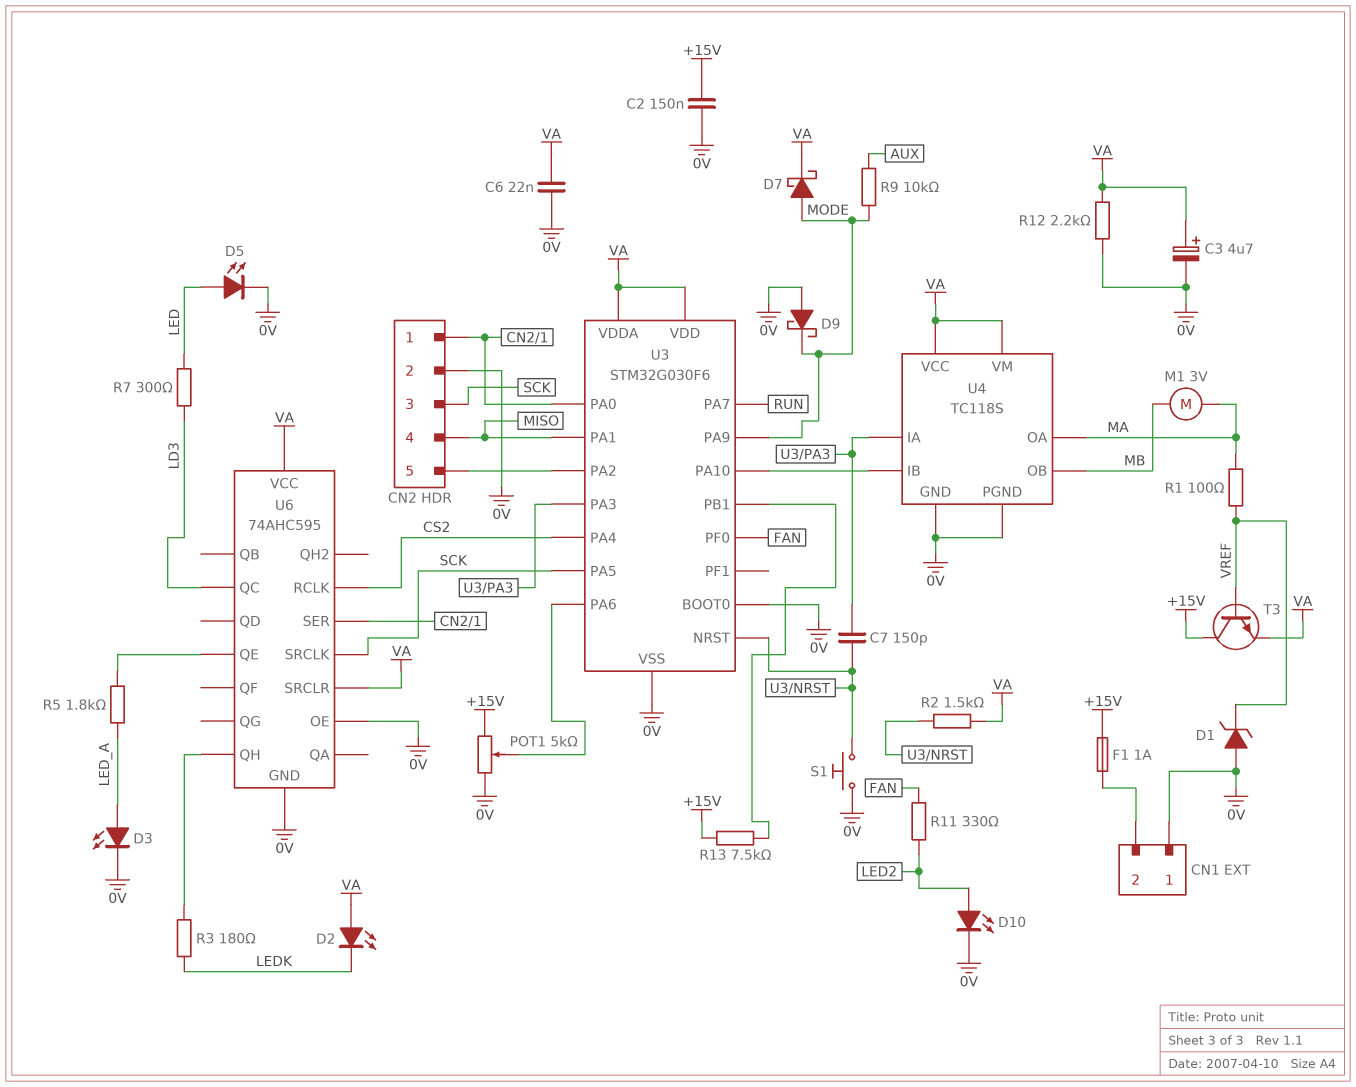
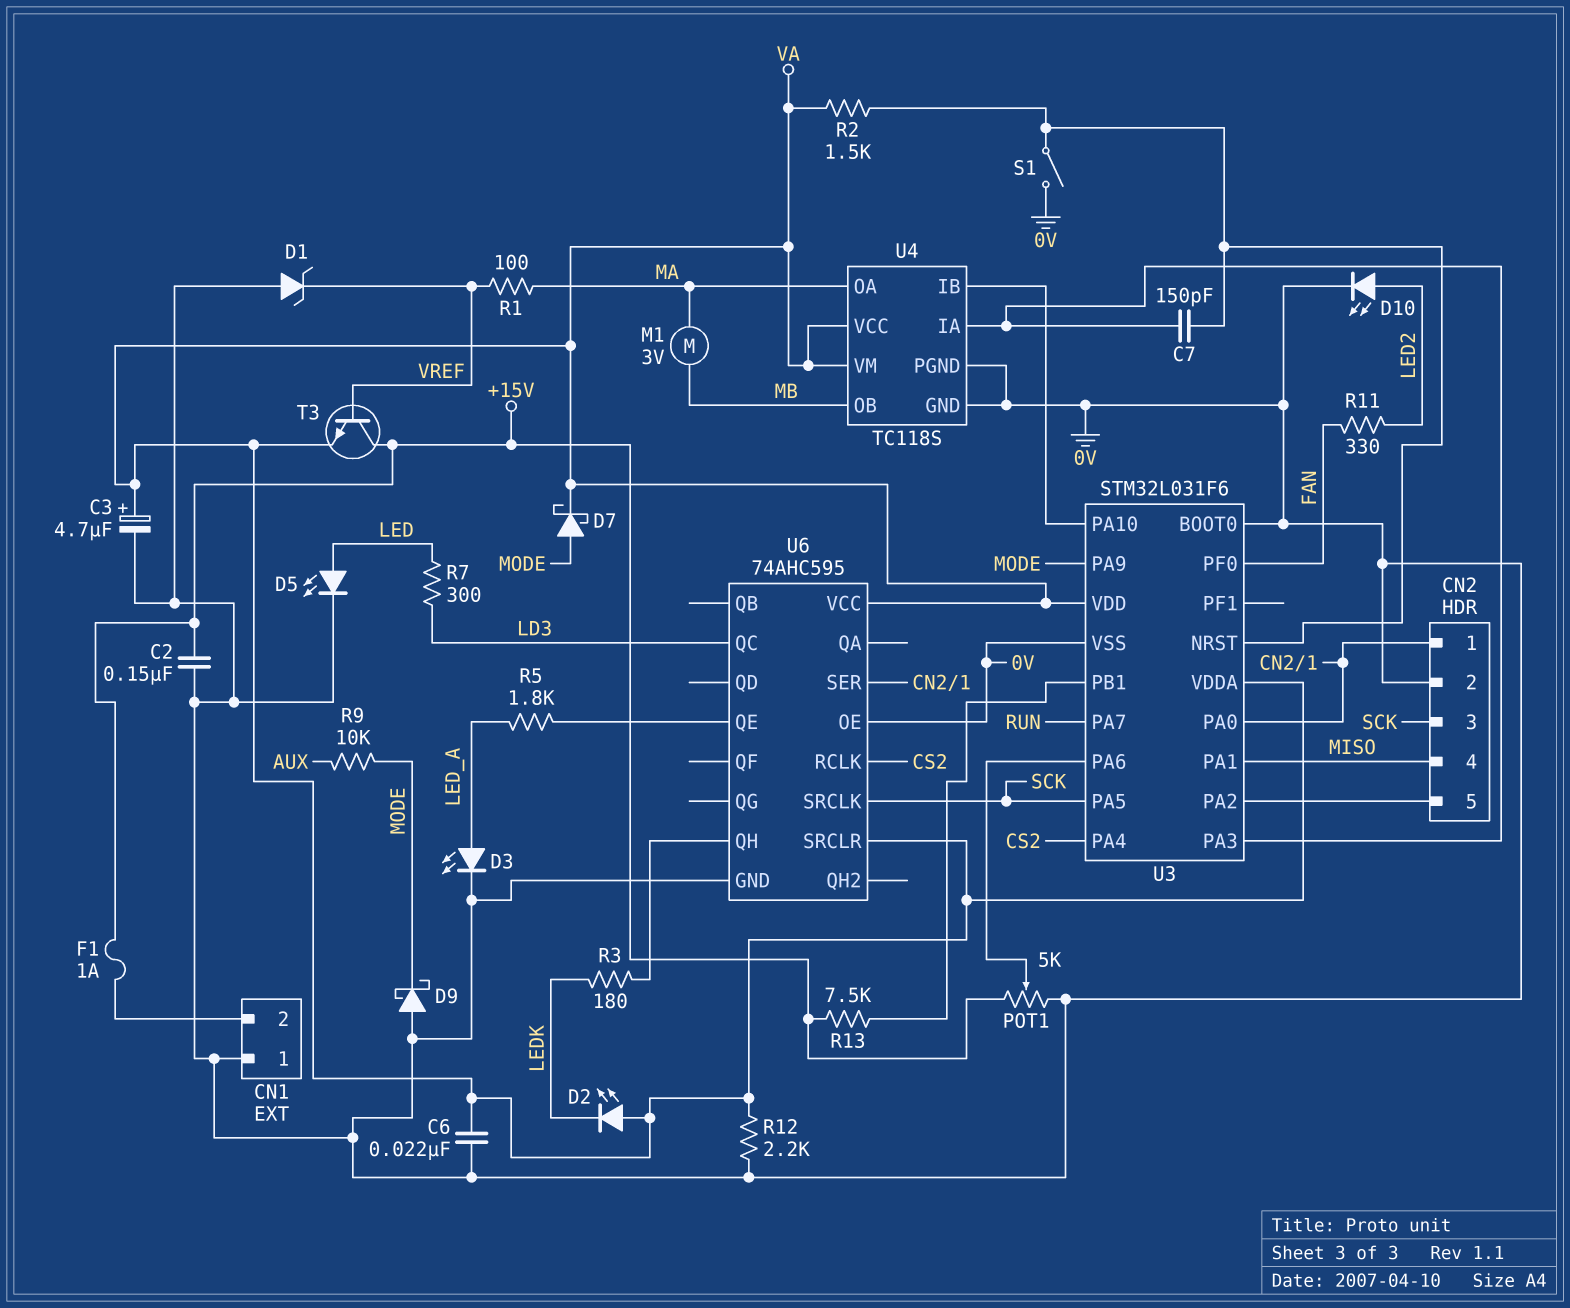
S1: button (0V, U3/NRST) -> switch (0V, U3/NRST)
U3: STM32G030F6 -> STM32L031F6

